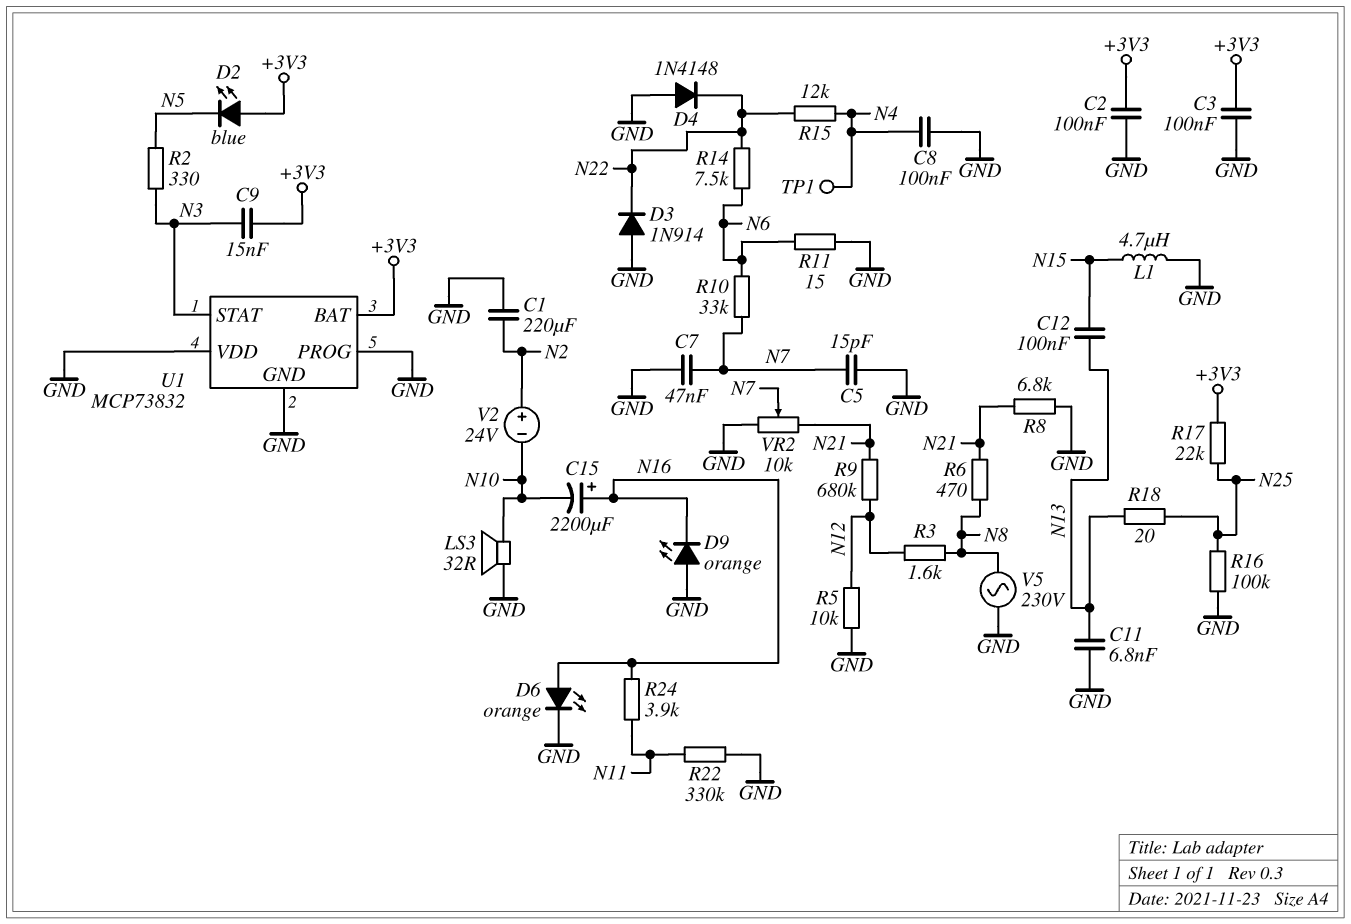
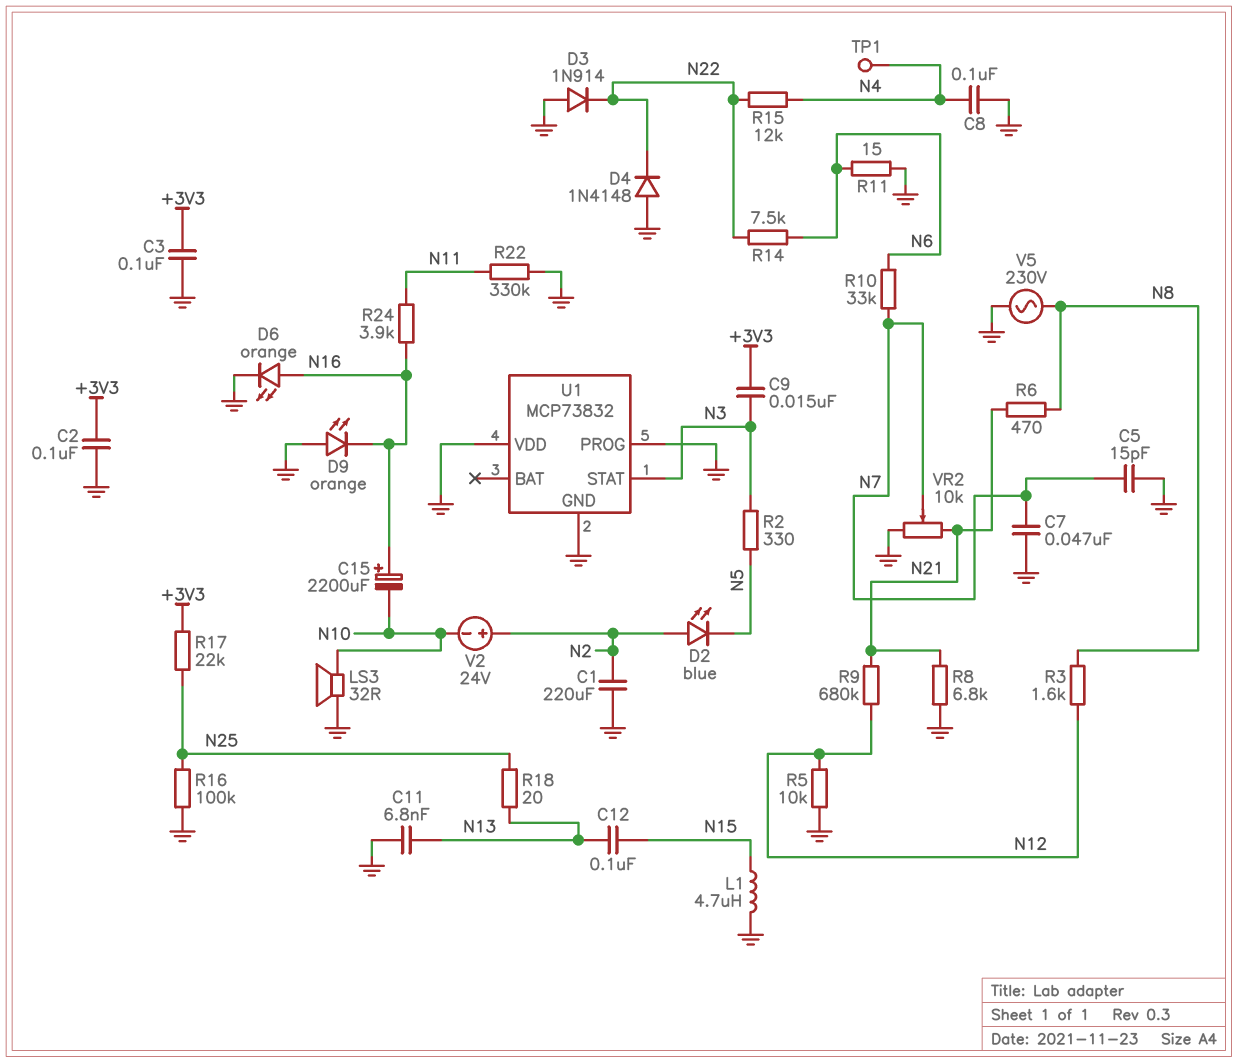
D2: LED blue (A +3V3, K N5) -> LED blue (A N2, K N5)
U1 pin BAT: +3V3 -> none

